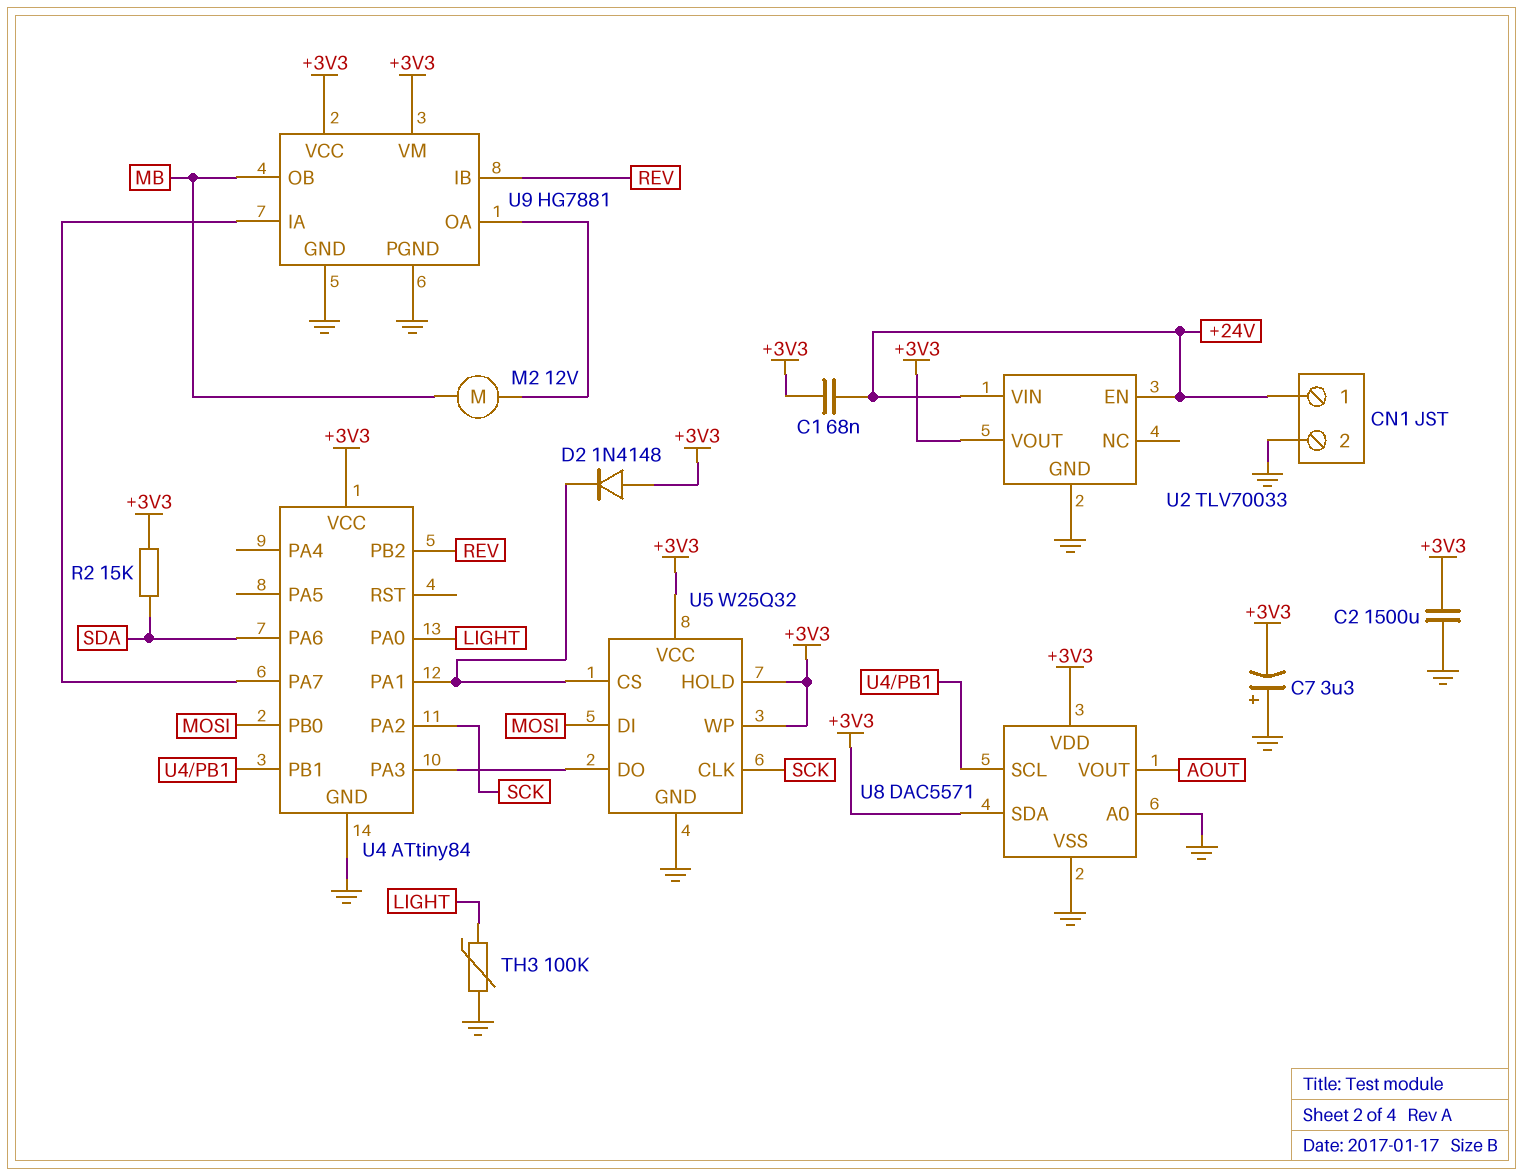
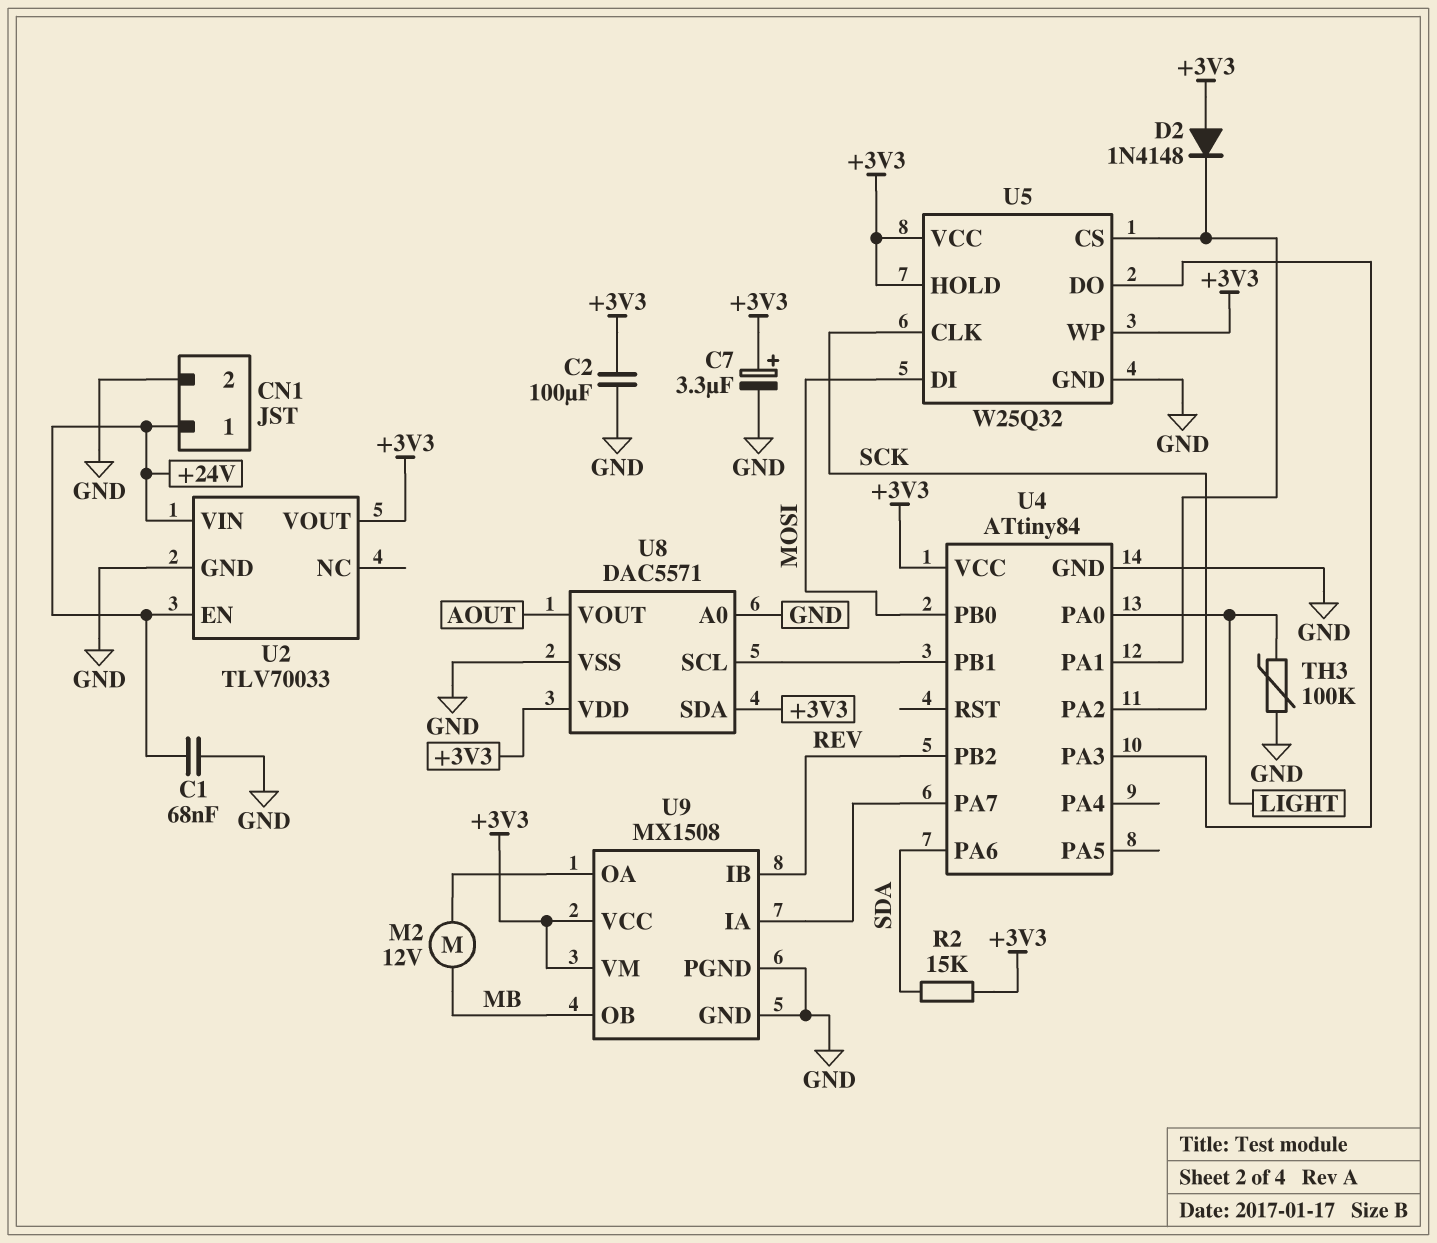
C1: 68nF (+3V3, +24V) -> 68nF (+24V, GND)
C2: 1500uF (+3V3, GND) -> 100uF (+3V3, GND)
C7: 3.3uF (plus GND, minus +3V3) -> 3.3uF (plus +3V3, minus GND)
U9: HG7881 -> MX1508

